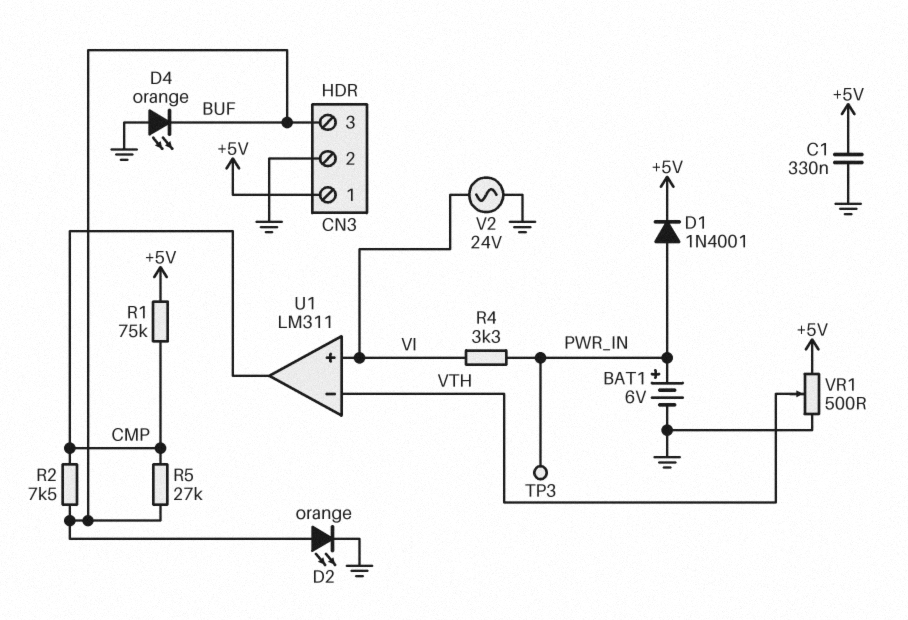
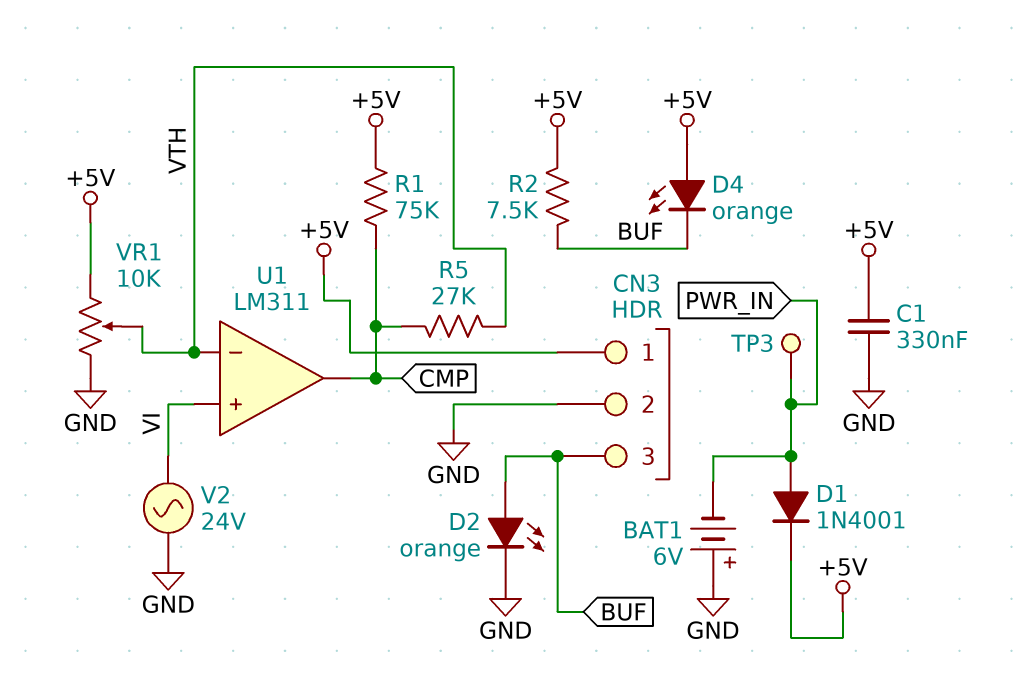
BAT1: 6V (plus PWR_IN, minus GND) -> 6V (plus GND, minus PWR_IN)
D4: LED orange (A GND, K BUF) -> LED orange (A +5V, K BUF)
R2: 7.5k (BUF, CMP) -> 7.5k (+5V, BUF)
R4: 3.3k (PWR_IN, VI) -> none
R5: 27k (BUF, CMP) -> 27k (CMP, VTH)
VR1: 500 (+5V, GND, wiper VTH) -> 10k (+5V, GND, wiper VTH)

